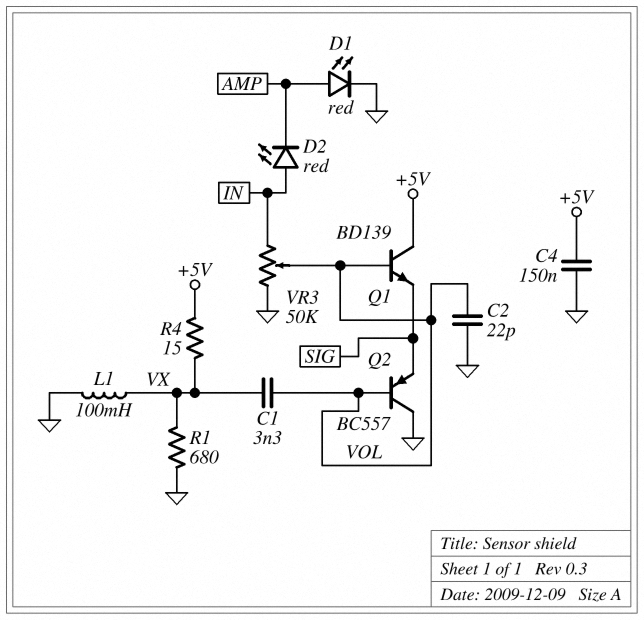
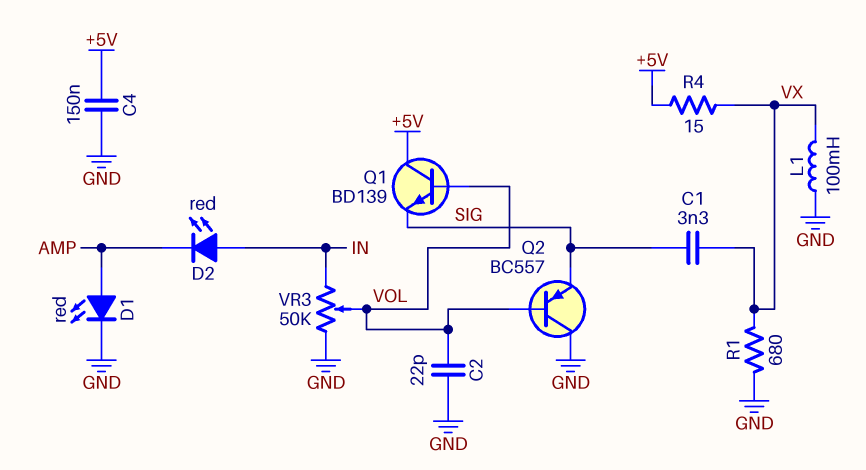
C1: 3.3nF (VOL, VX) -> 3.3nF (SIG, VX)

